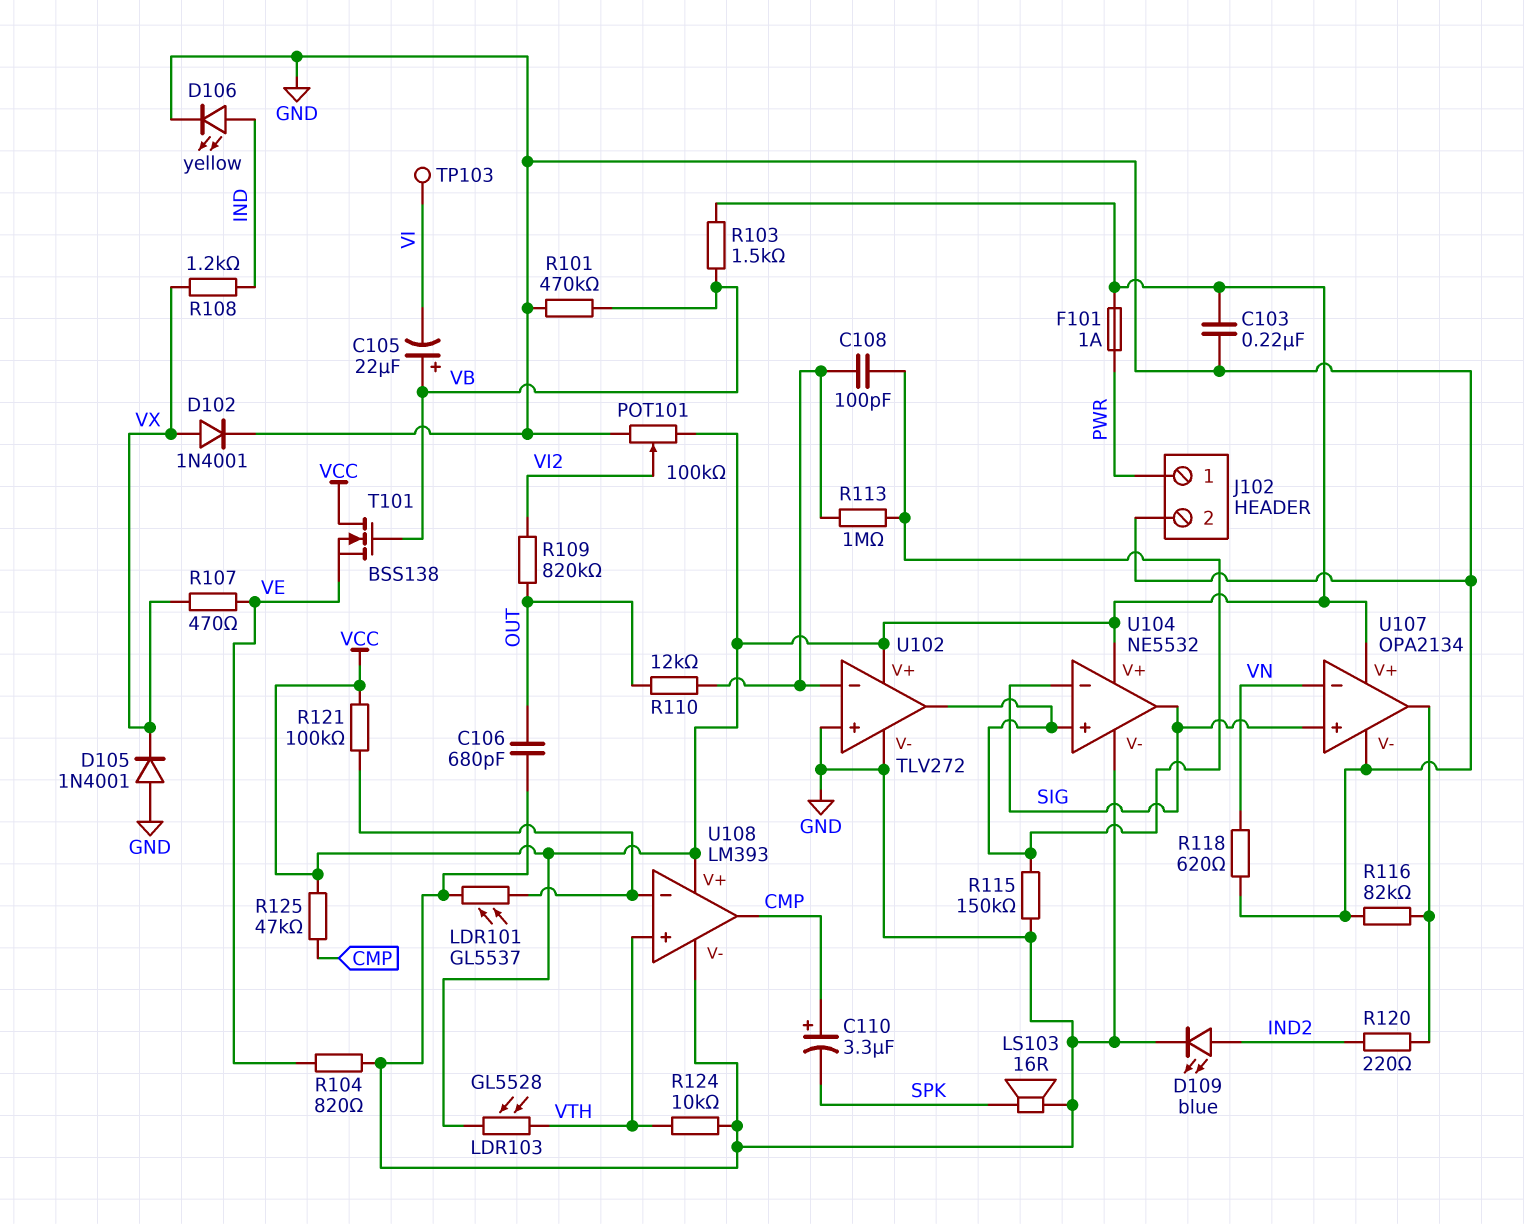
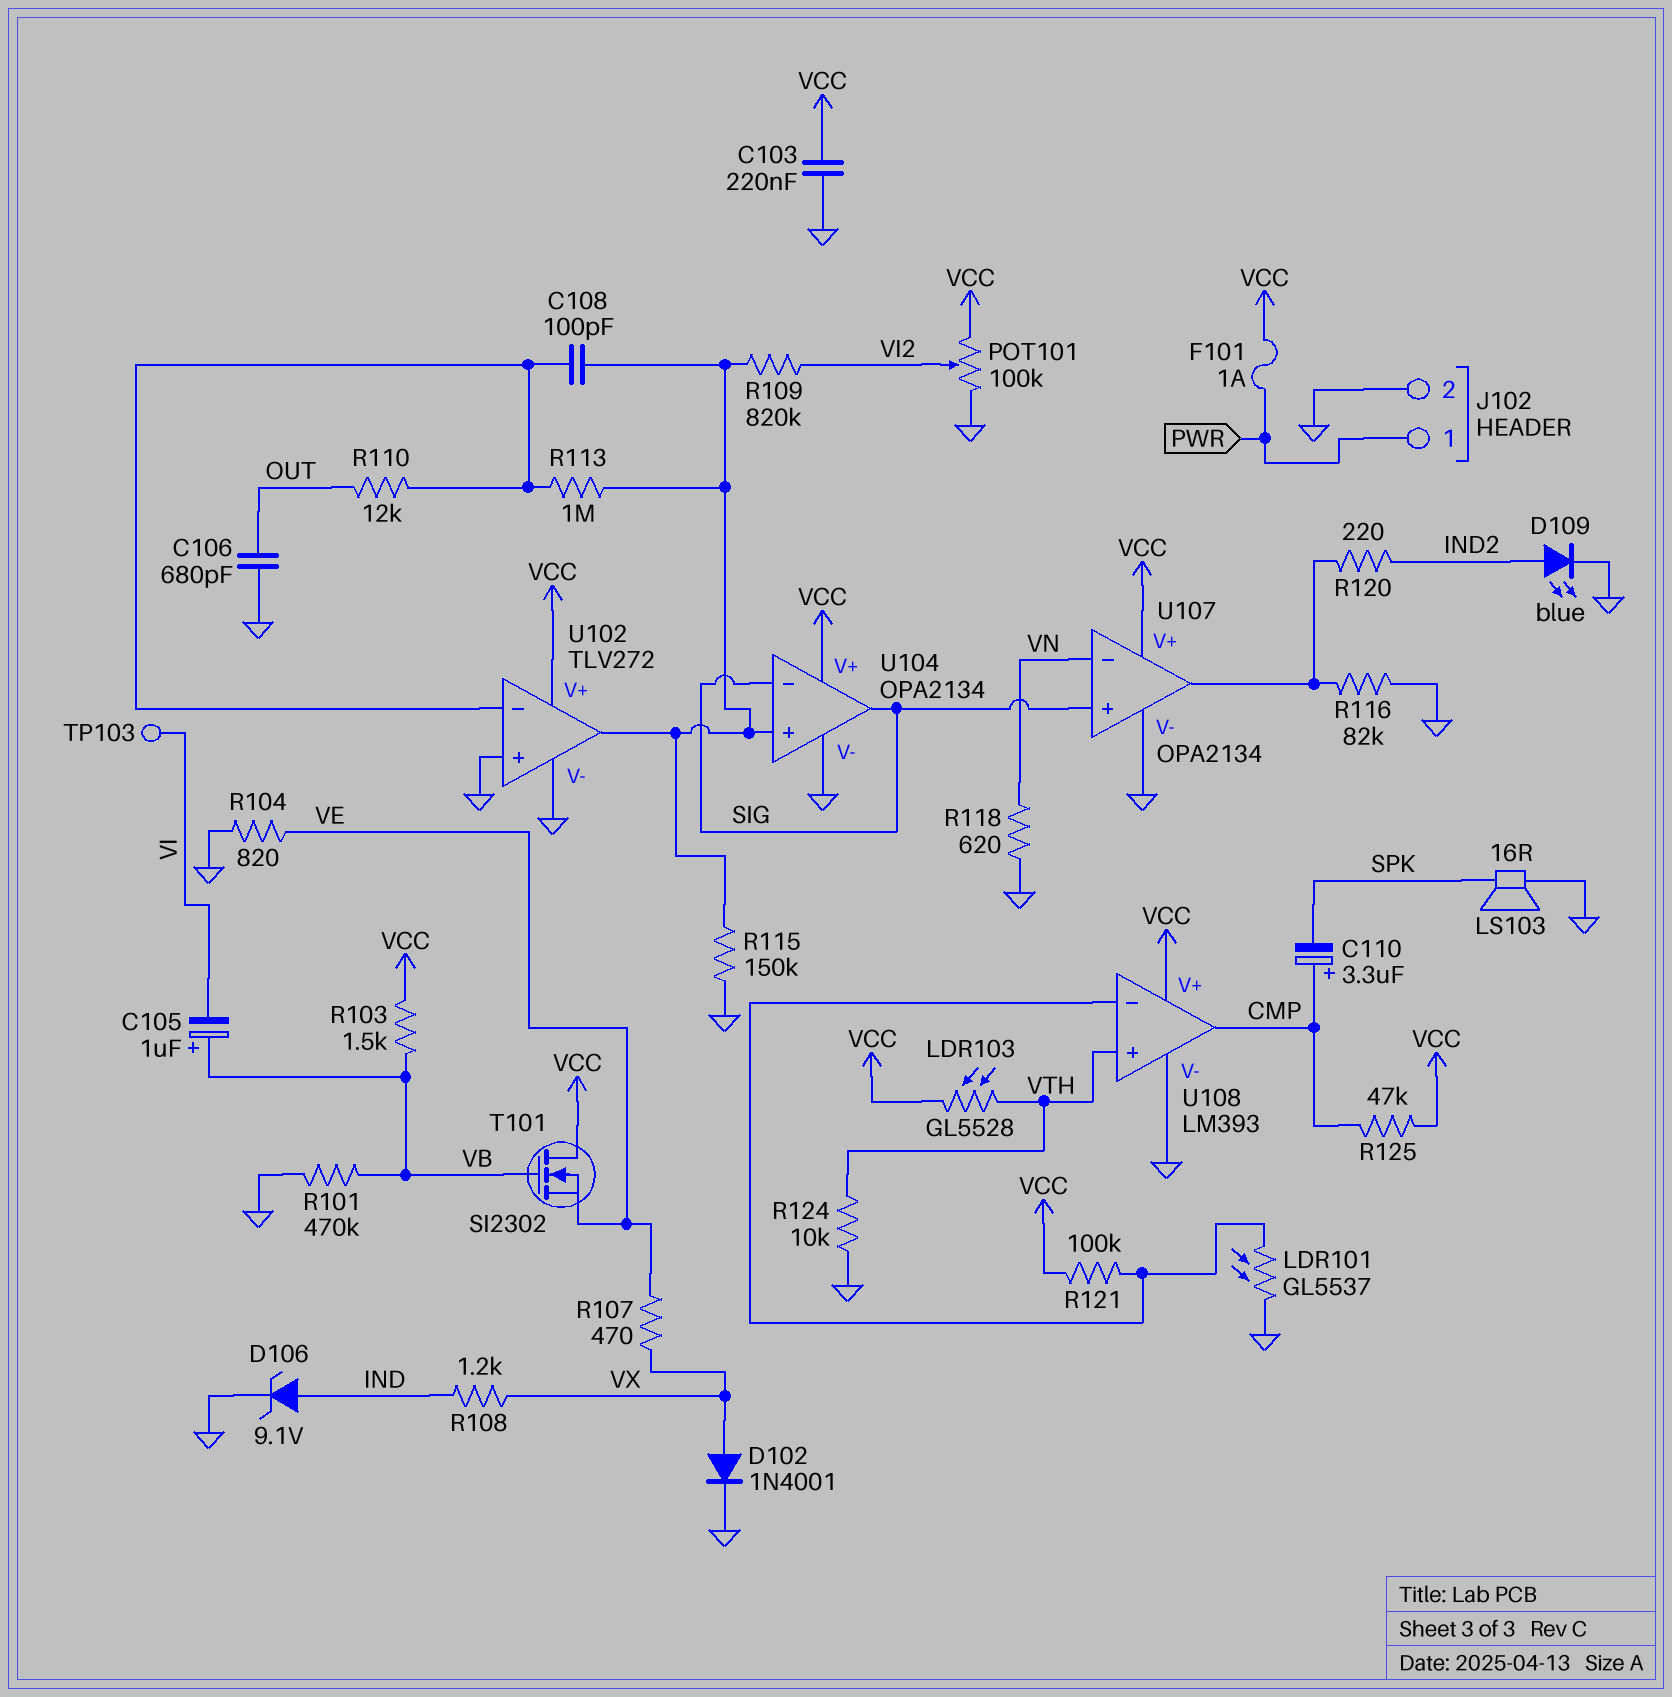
C105: 22uF (plus VB, minus VI) -> 1uF (plus VB, minus VI)
D105: diode 1N4001 (A GND, K VX) -> none
D106: LED yellow (A IND, K GND) -> zener 9.1V (A IND, K GND)
R109: 820k (OUT, VI2) -> 820k (U102/out, VI2)
T101: NMOS BSS138 (G VB, D VCC, S VE) -> NMOS SI2302 (G VB, D VCC, S VE)
U104: NE5532 -> OPA2134

